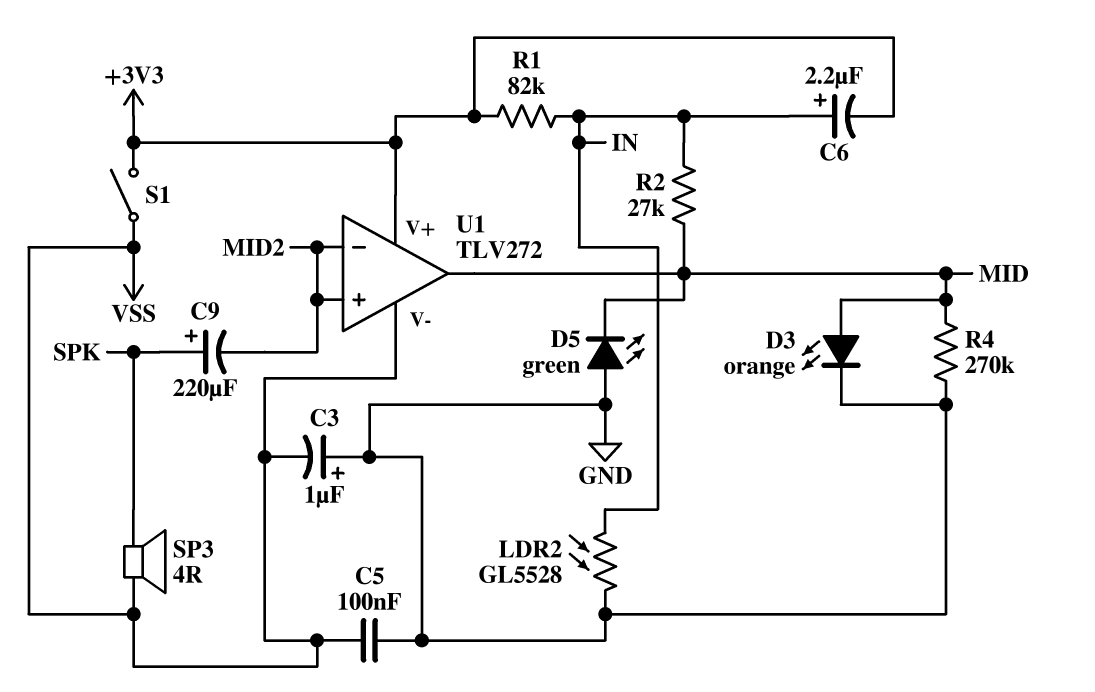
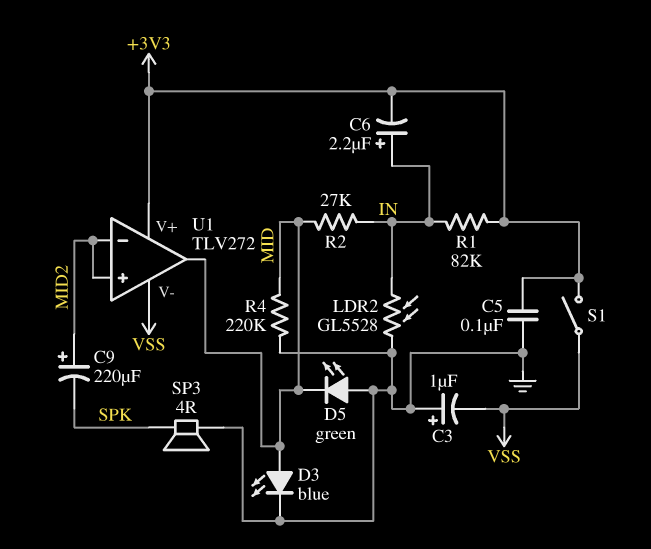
C5: 100nF (GND, VSS) -> 100nF (+3V3, GND)
C9: 220uF (plus SPK, minus MID2) -> 220uF (plus MID2, minus SPK)
D3: LED orange (A MID, K GND) -> LED blue (A MID, K GND)
R4: 270k (GND, MID) -> 220k (GND, MID)
SP3: speaker 4R (SPK, VSS) -> speaker 4R (GND, SPK)

